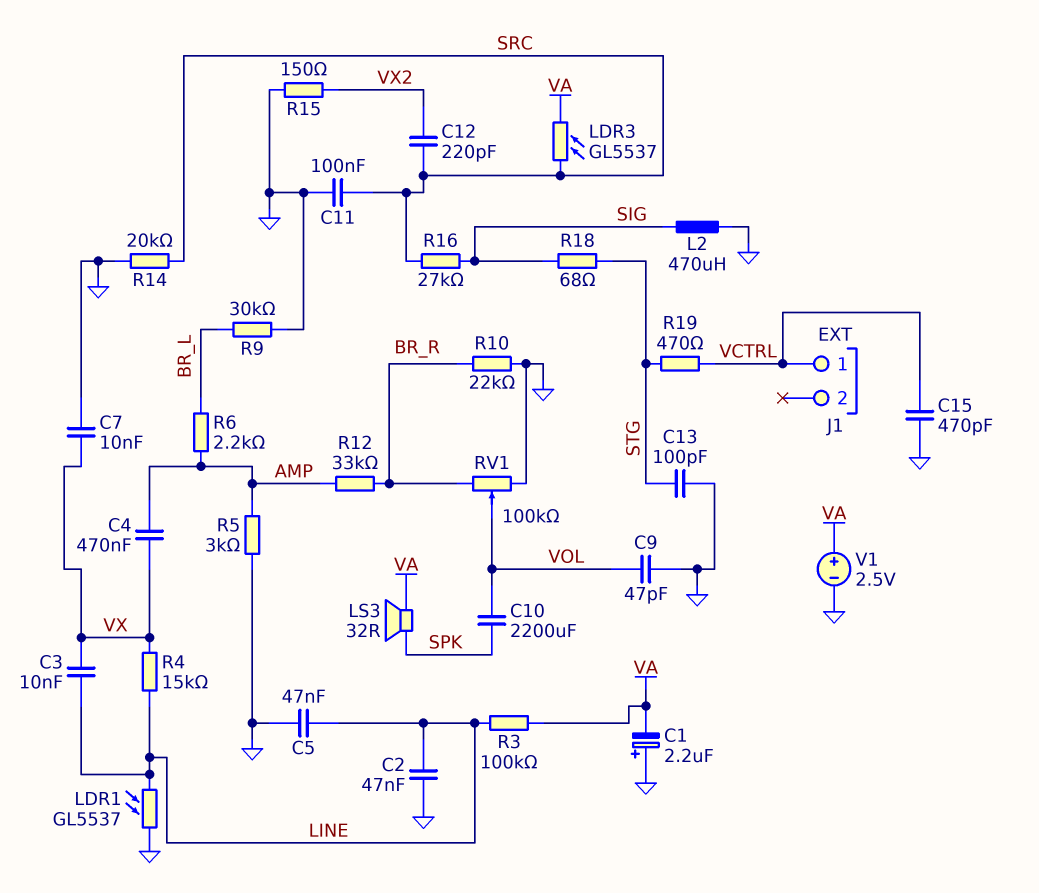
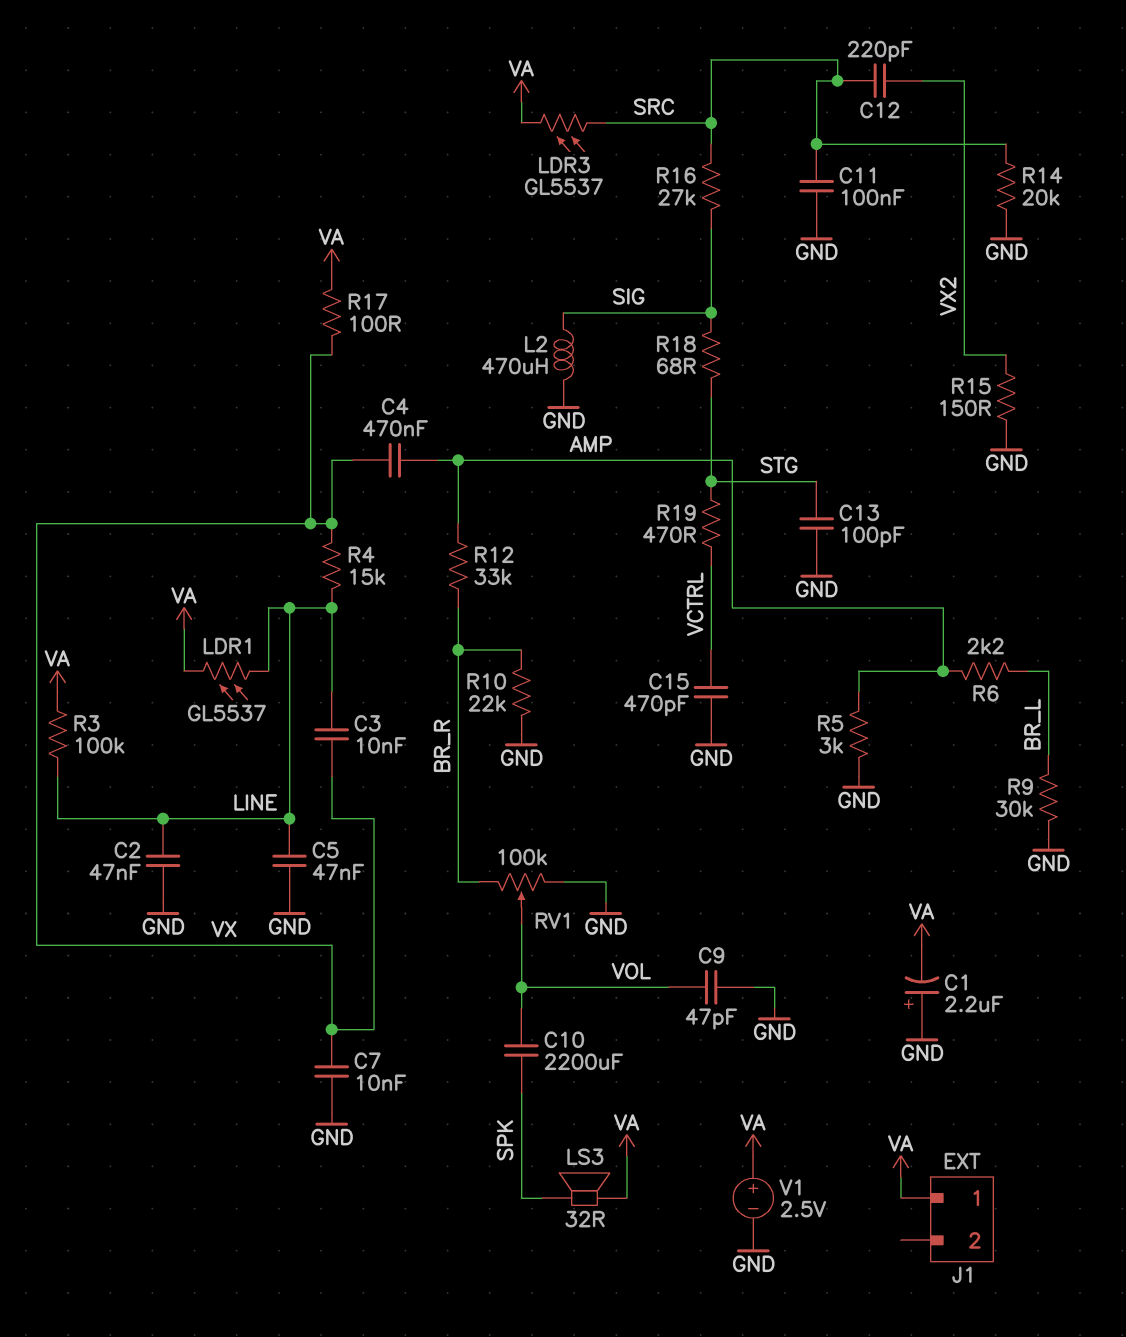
J1 pin 1: VCTRL -> VA
LDR1: GL5537 (GND, LINE) -> GL5537 (LINE, VA)
R17: none -> 100 (VA, VX)

